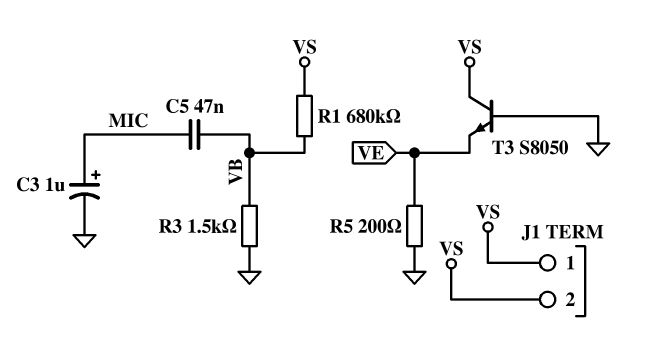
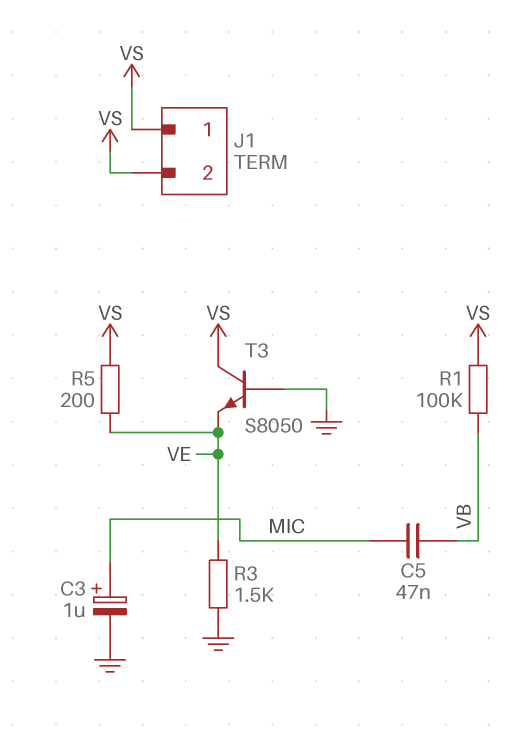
R1: 680k (VB, VS) -> 100k (VB, VS)
R3: 1.5k (GND, VB) -> 1.5k (GND, VE)
R5: 200 (GND, VE) -> 200 (VE, VS)

